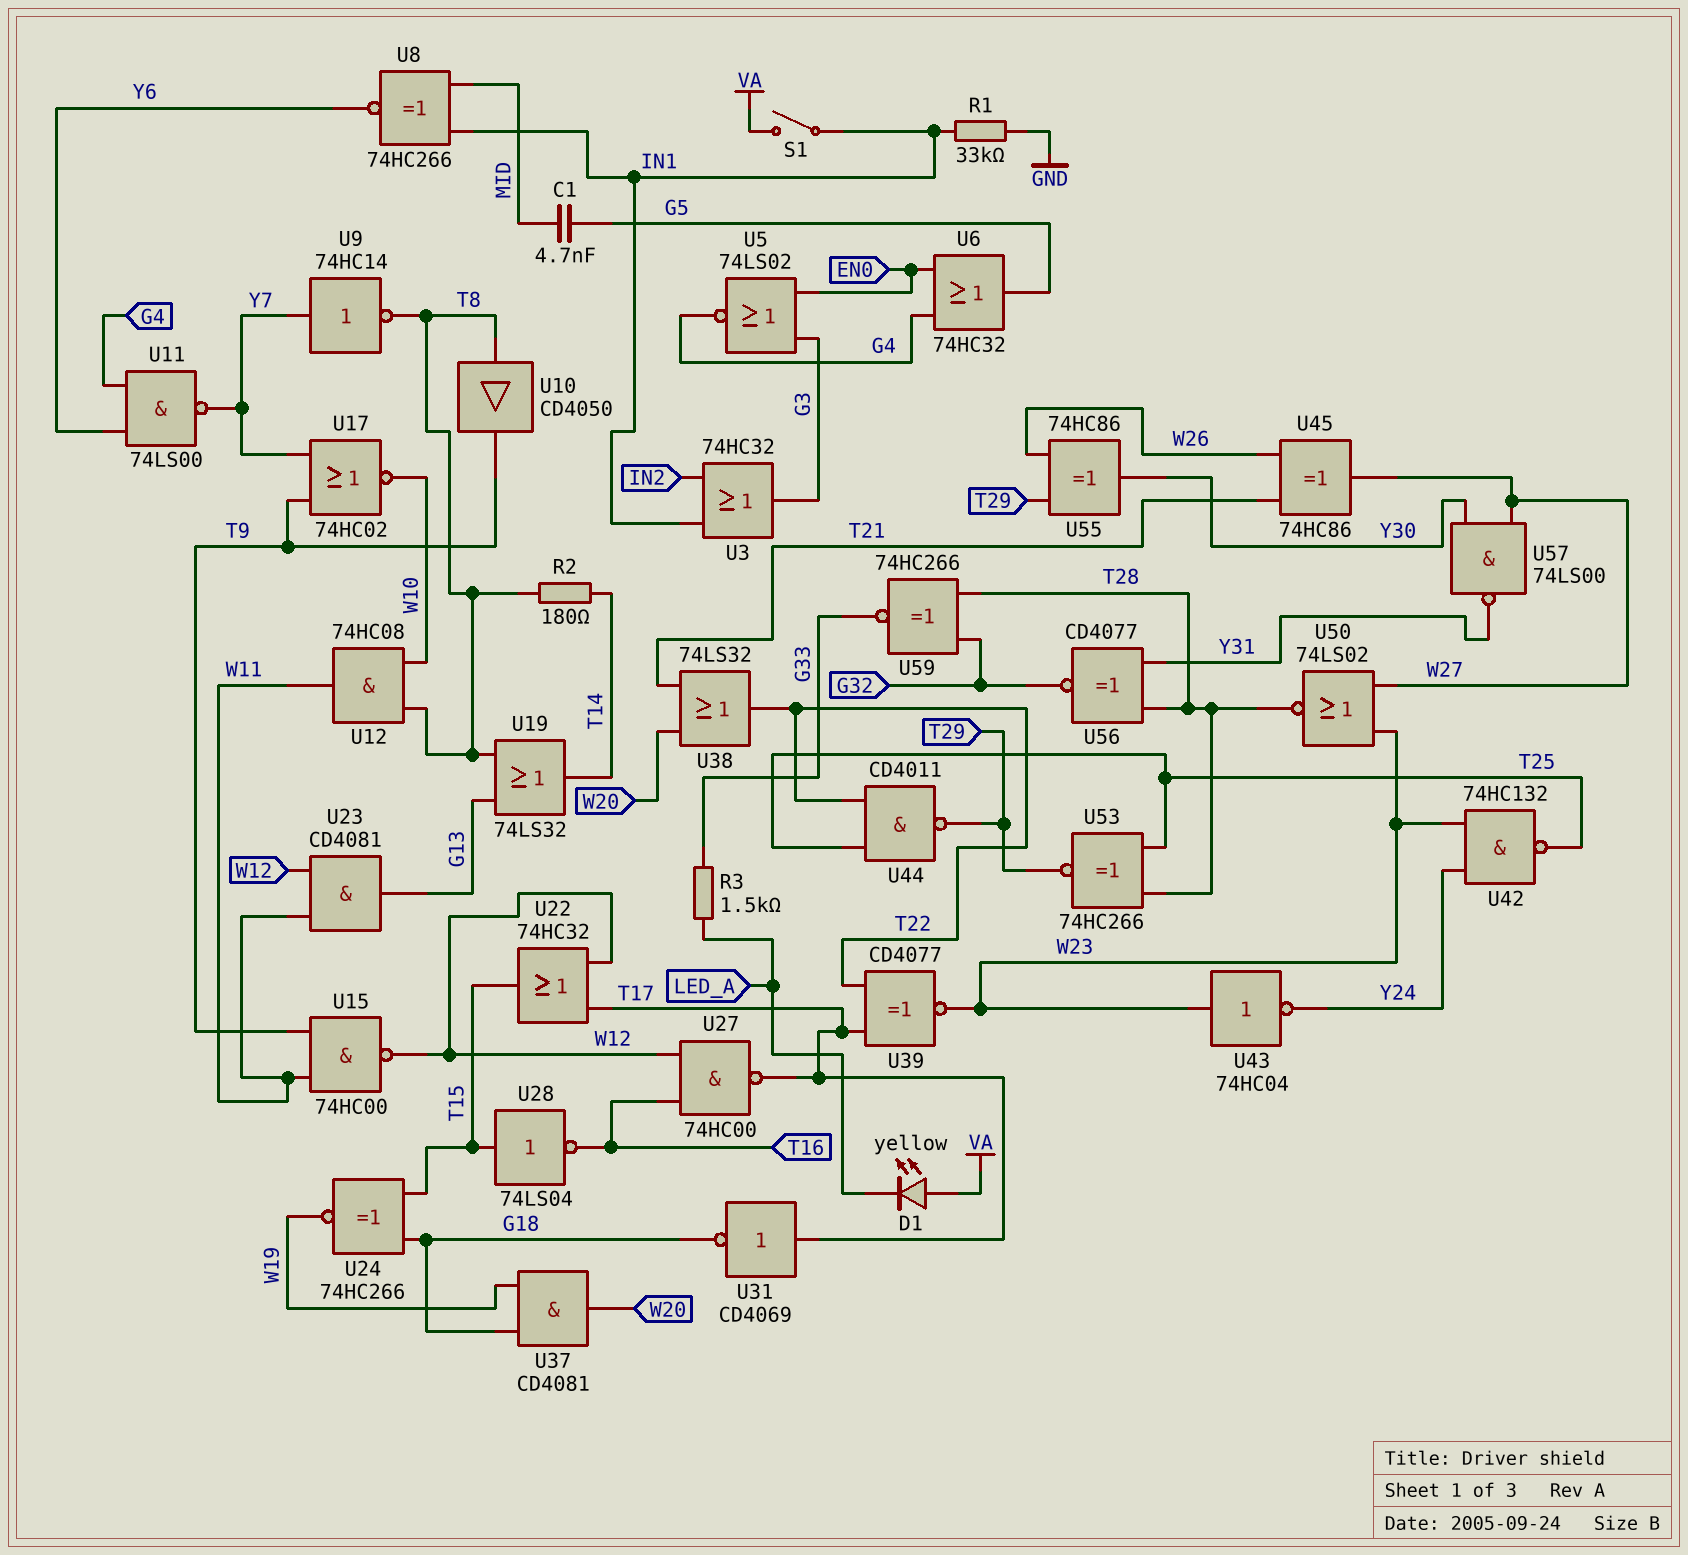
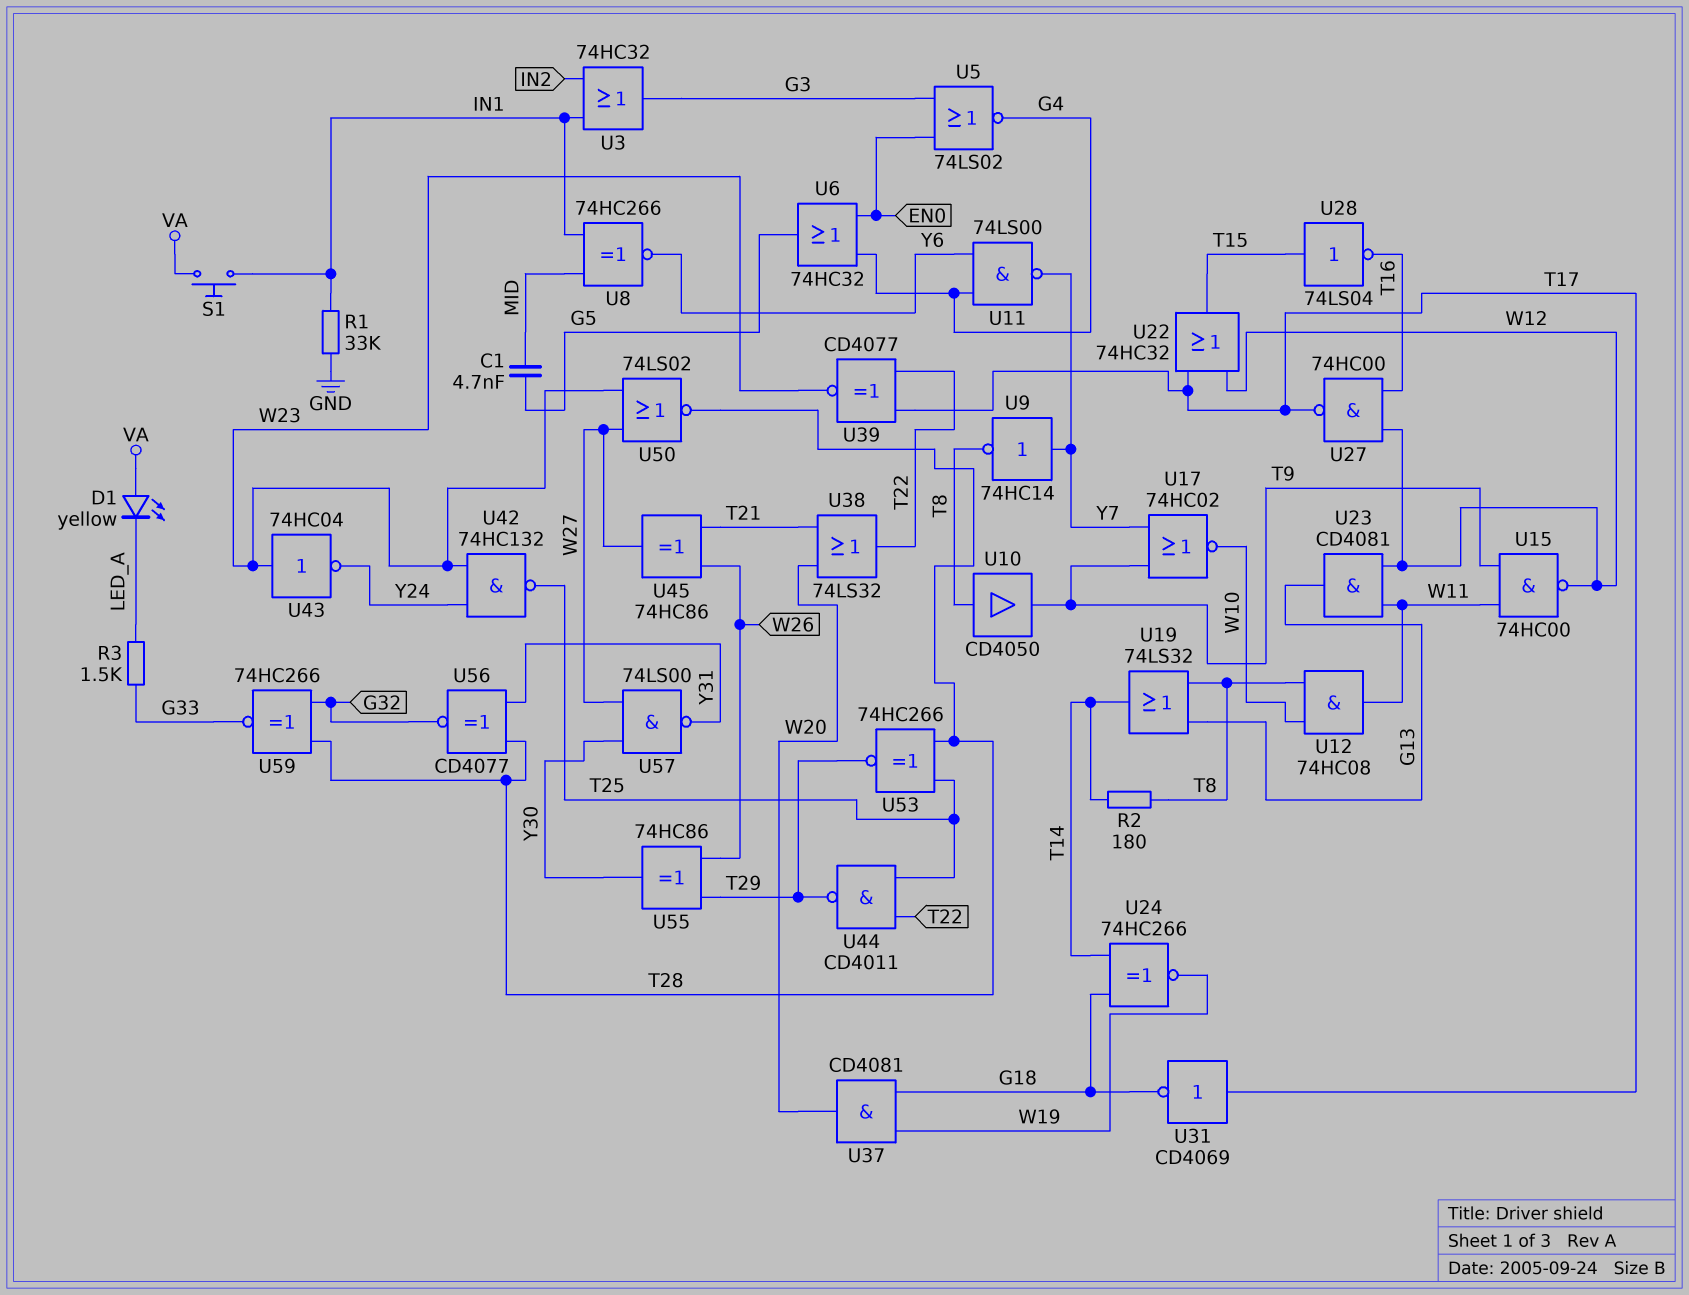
S1: switch (IN1, VA) -> button (IN1, VA)
U24: XNOR 74HC266 (in G18, in T15, out W19) -> XNOR 74HC266 (in G18, in T14, out W19)

